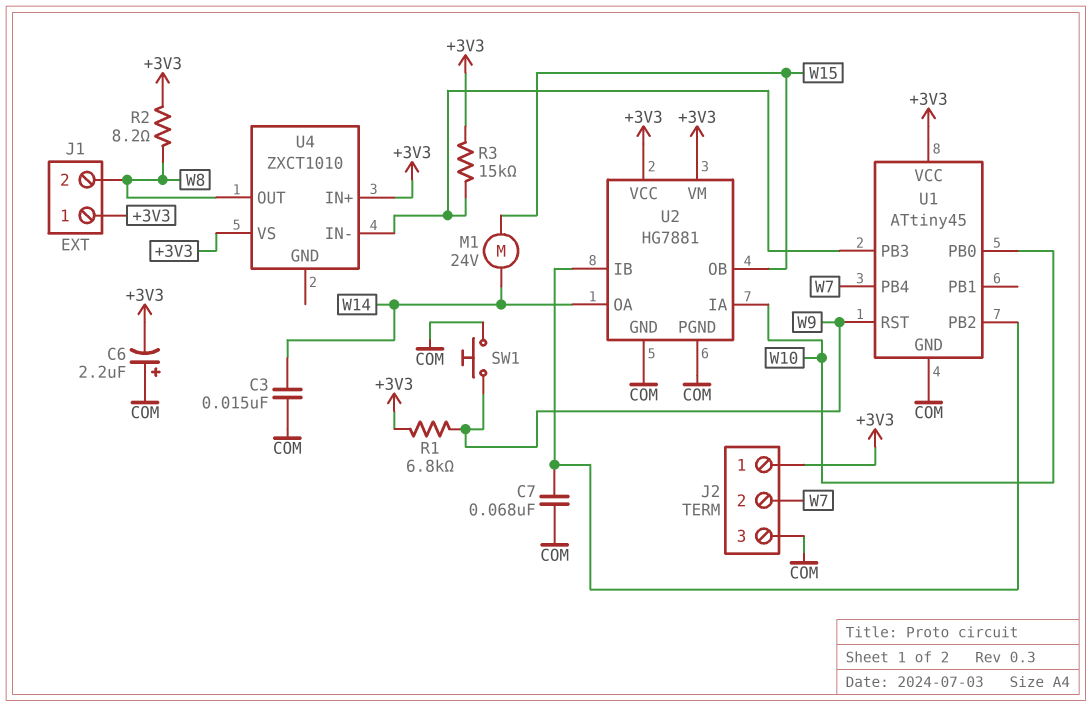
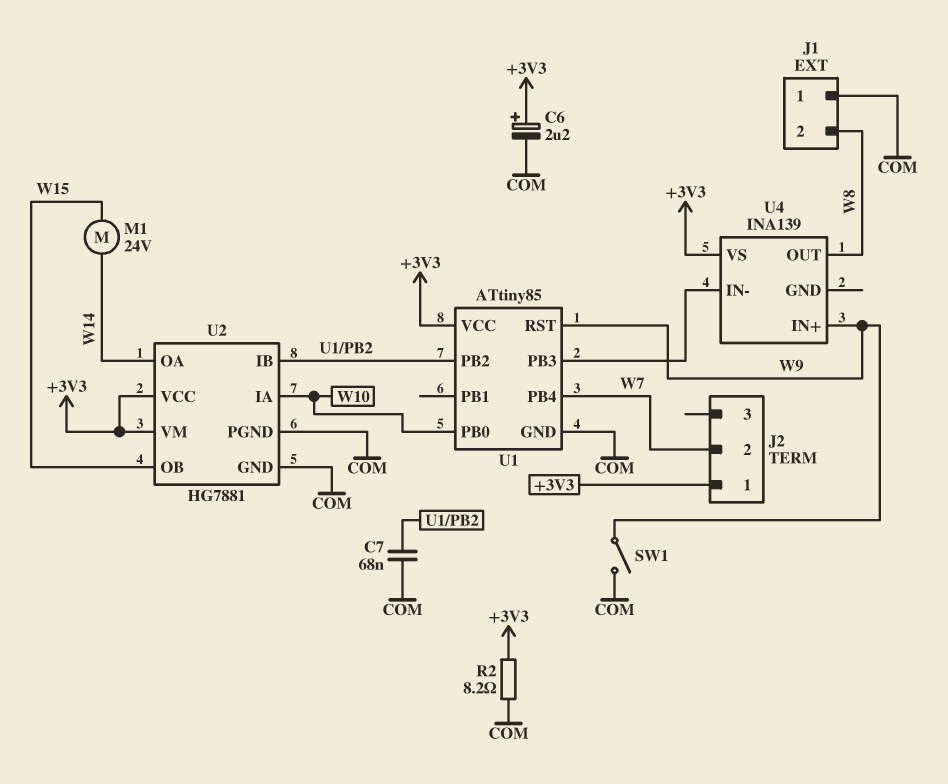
C3: 15nF (COM, W14) -> none
C6: 2.2uF (plus COM, minus +3V3) -> 2.2uF (plus +3V3, minus COM)
J1 pin 1: +3V3 -> COM
J2 pin 3: COM -> none
R1: 6.8k (+3V3, W9) -> none
R2: 8.2 (+3V3, W8) -> 8.2 (+3V3, COM)
R3: 15k (+3V3, U1/PB3) -> none
SW1: button (COM, W9) -> switch (COM, W9)
U1: ATtiny45 -> ATtiny85
U4: ZXCT1010 -> INA139
U4 pin IN+: +3V3 -> W9

